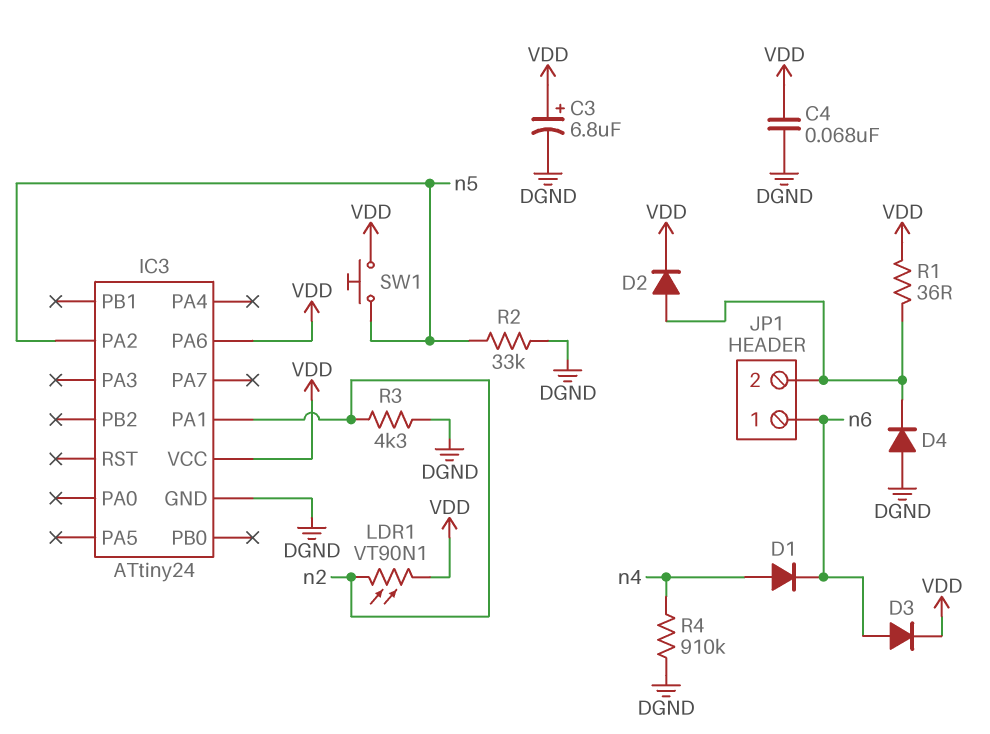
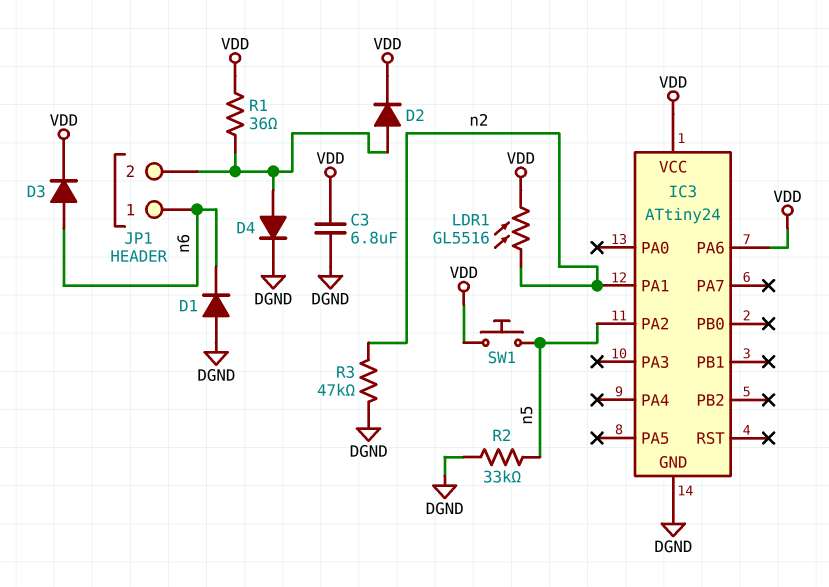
C3: 6.8uF (plus VDD, minus DGND) -> 6.8uF (DGND, VDD)
C4: 68nF (DGND, VDD) -> none
D1: diode (A n4, K n6) -> diode (A DGND, K n6)
D4: diode (A DGND, K JP1/2) -> diode (A JP1/2, K DGND)
LDR1: VT90N1 (VDD, n2) -> GL5516 (VDD, n2)
R3: 4.3k (DGND, n2) -> 47k (DGND, n2)
R4: 910k (DGND, n4) -> none

